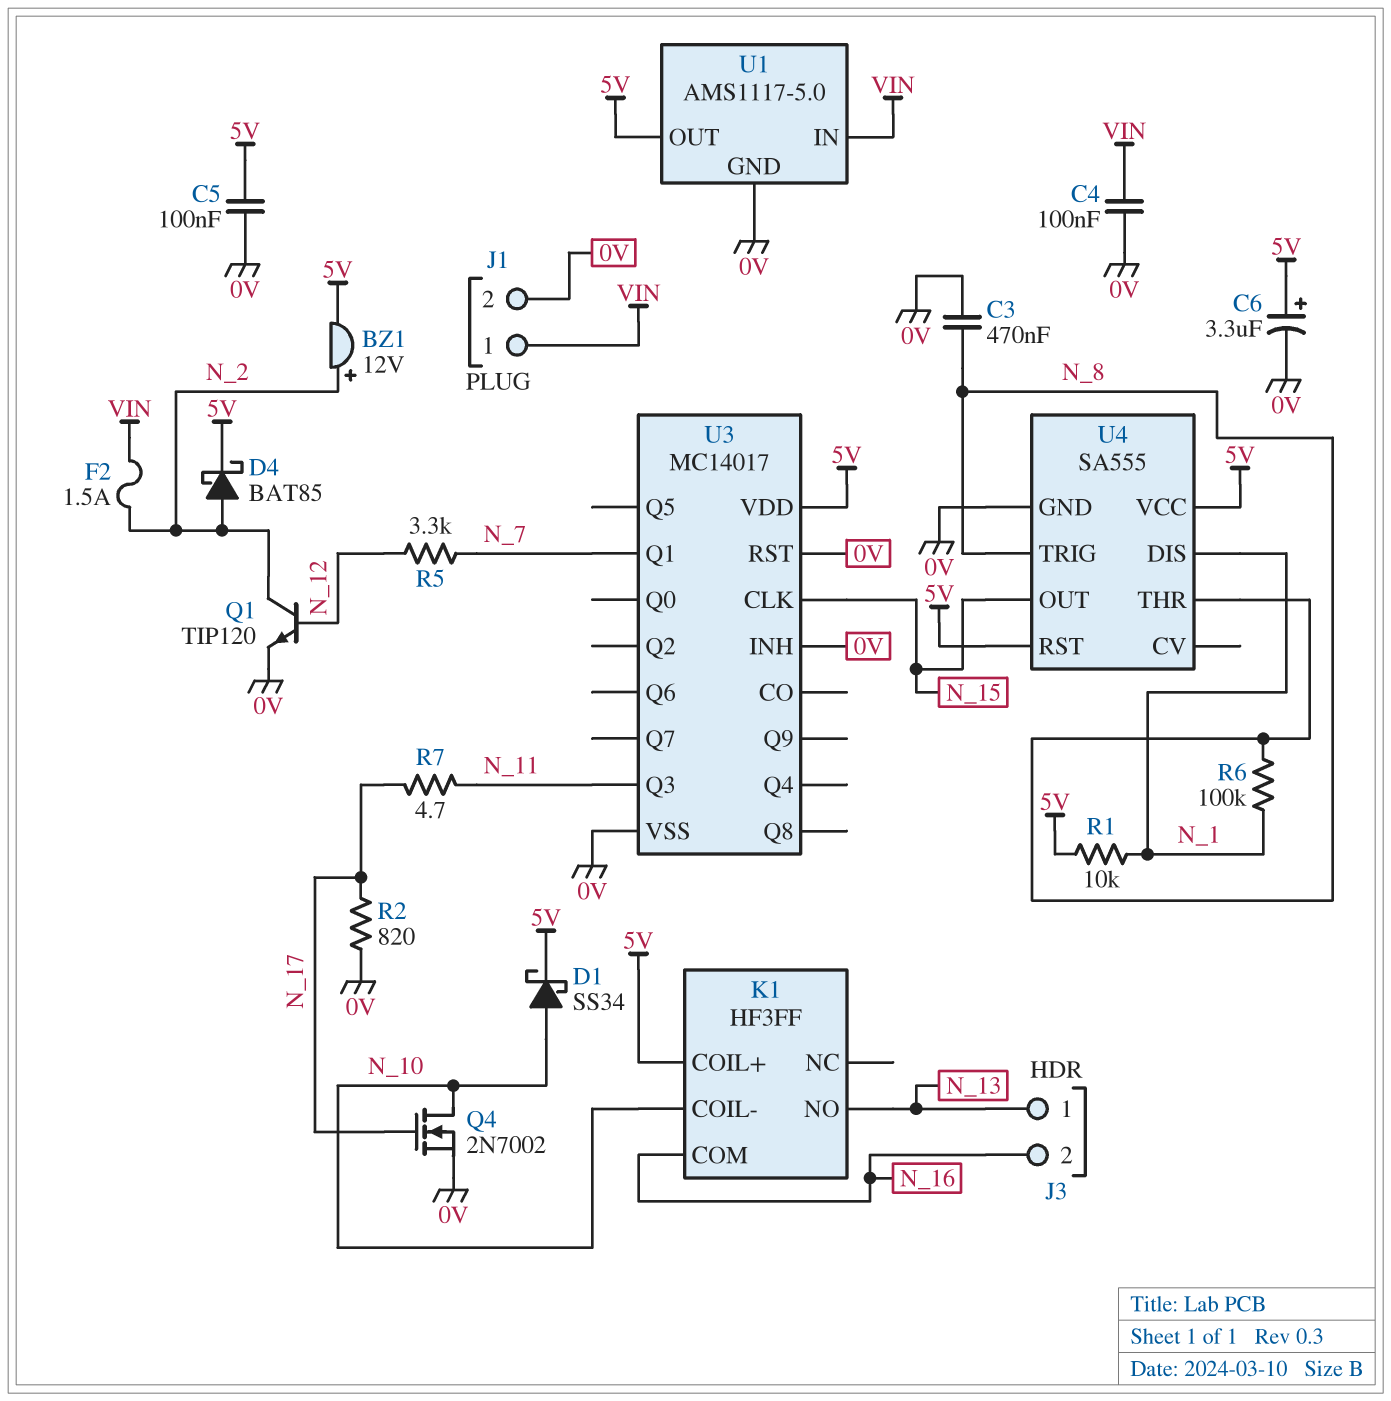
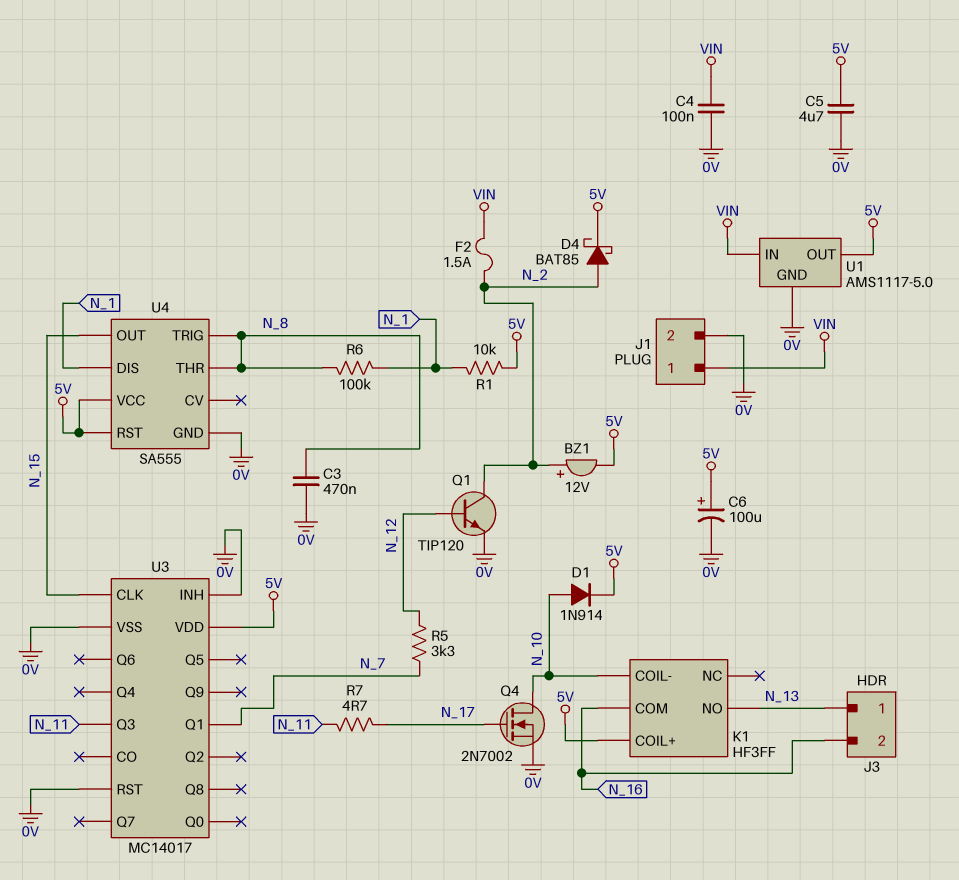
C5: 100nF (0V, 5V) -> 4.7uF (0V, 5V)
C6: 3.3uF (plus 5V, minus 0V) -> 100uF (plus 5V, minus 0V)
D1: schottky SS34 (A N_10, K 5V) -> diode 1N914 (A N_10, K 5V)
R2: 820 (0V, N_17) -> none

